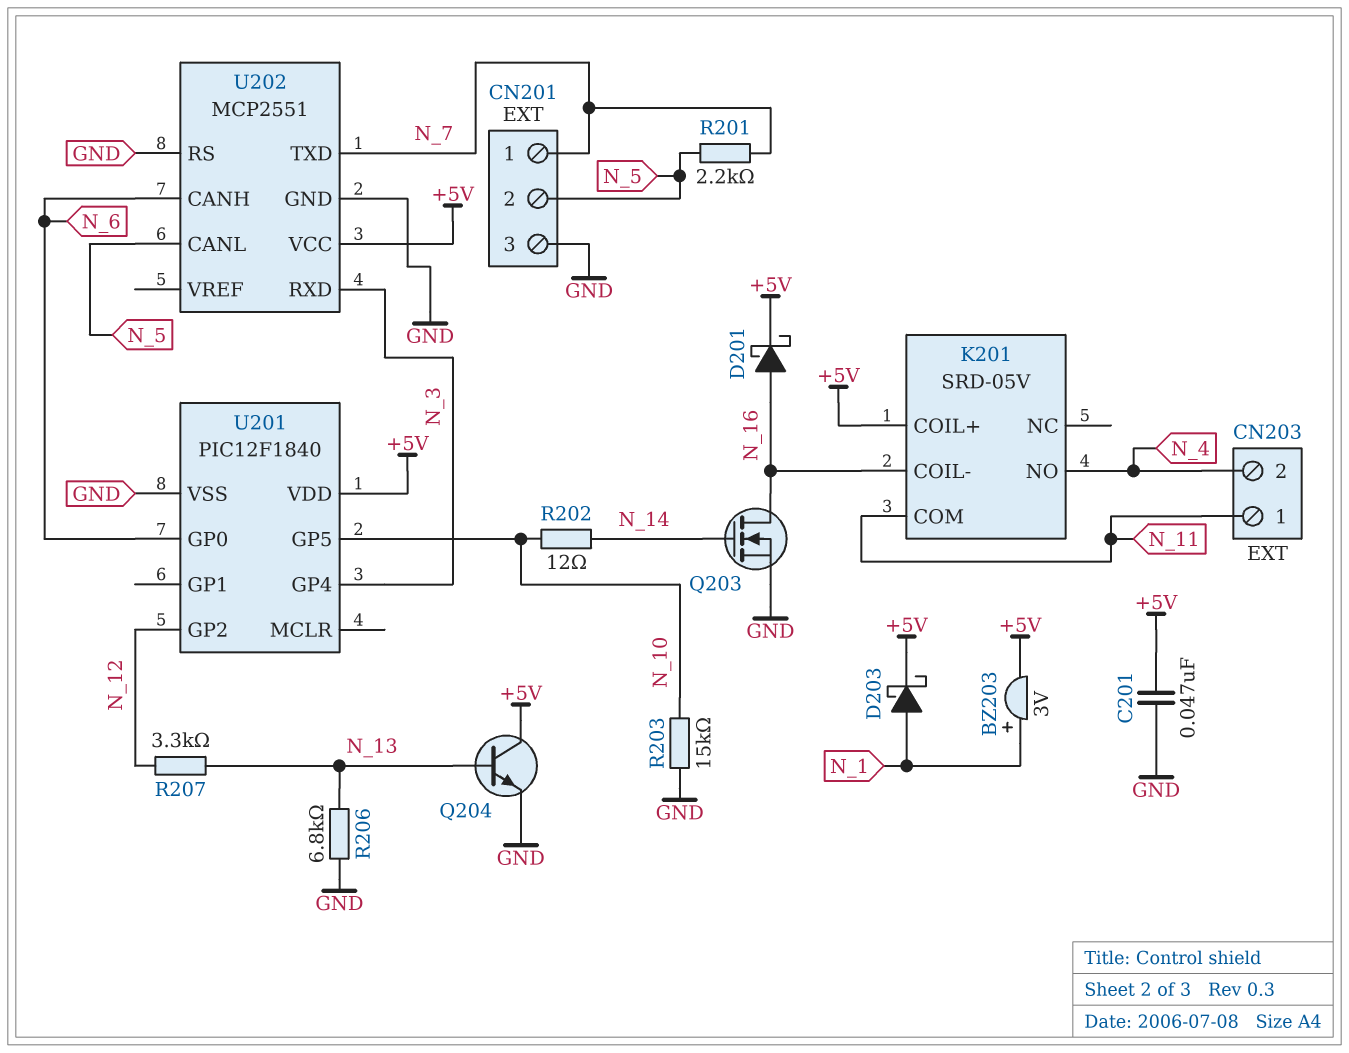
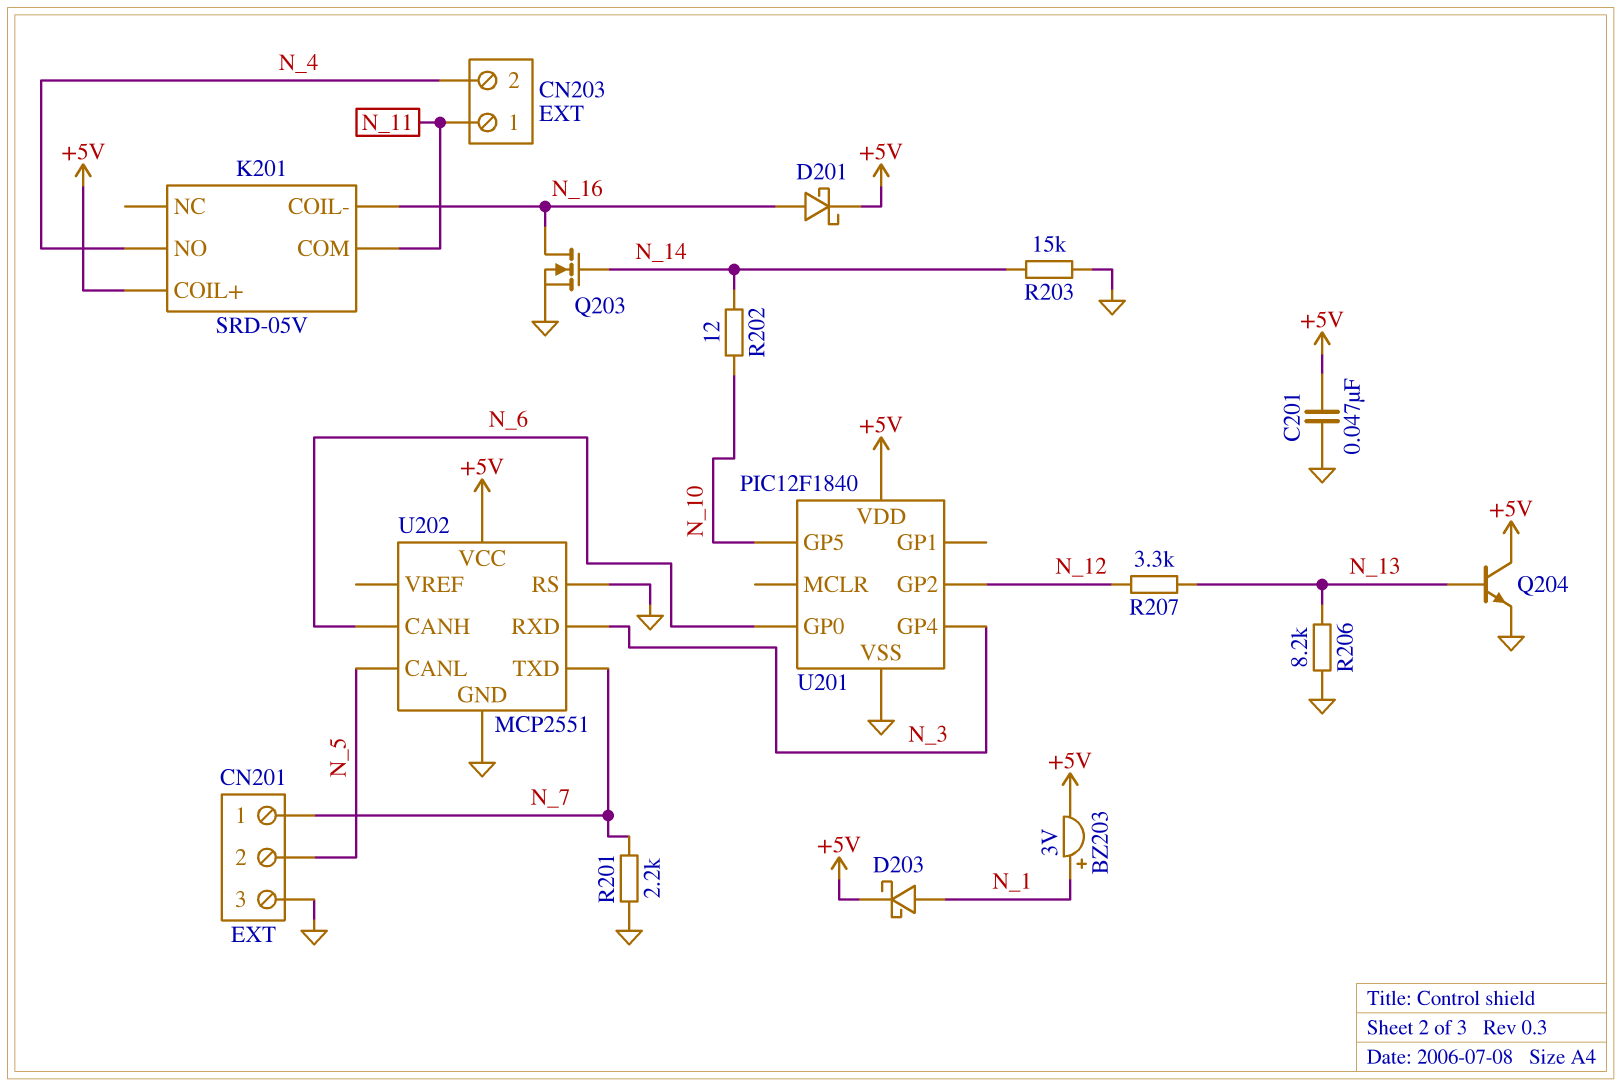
R201: 2.2k (N_5, N_7) -> 2.2k (GND, N_7)
R203: 15k (GND, N_10) -> 15k (GND, N_14)
R206: 6.8k (GND, N_13) -> 8.2k (GND, N_13)

